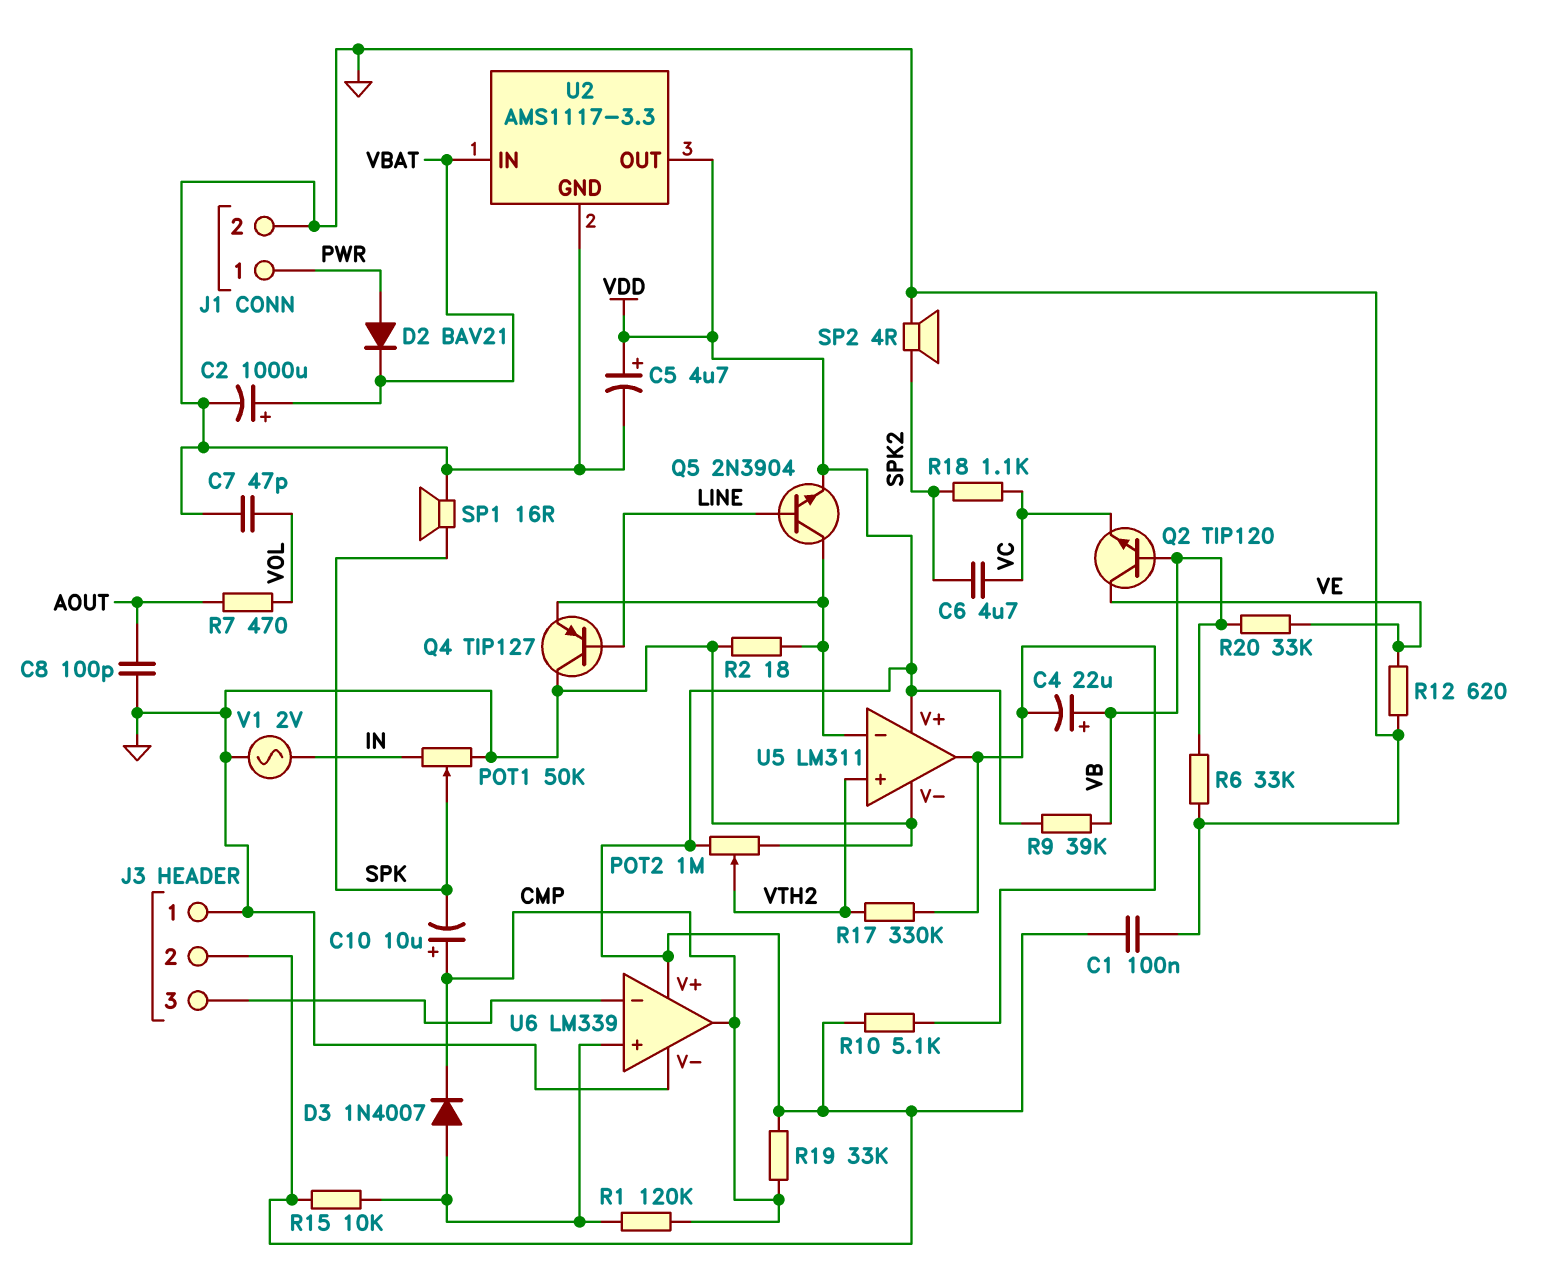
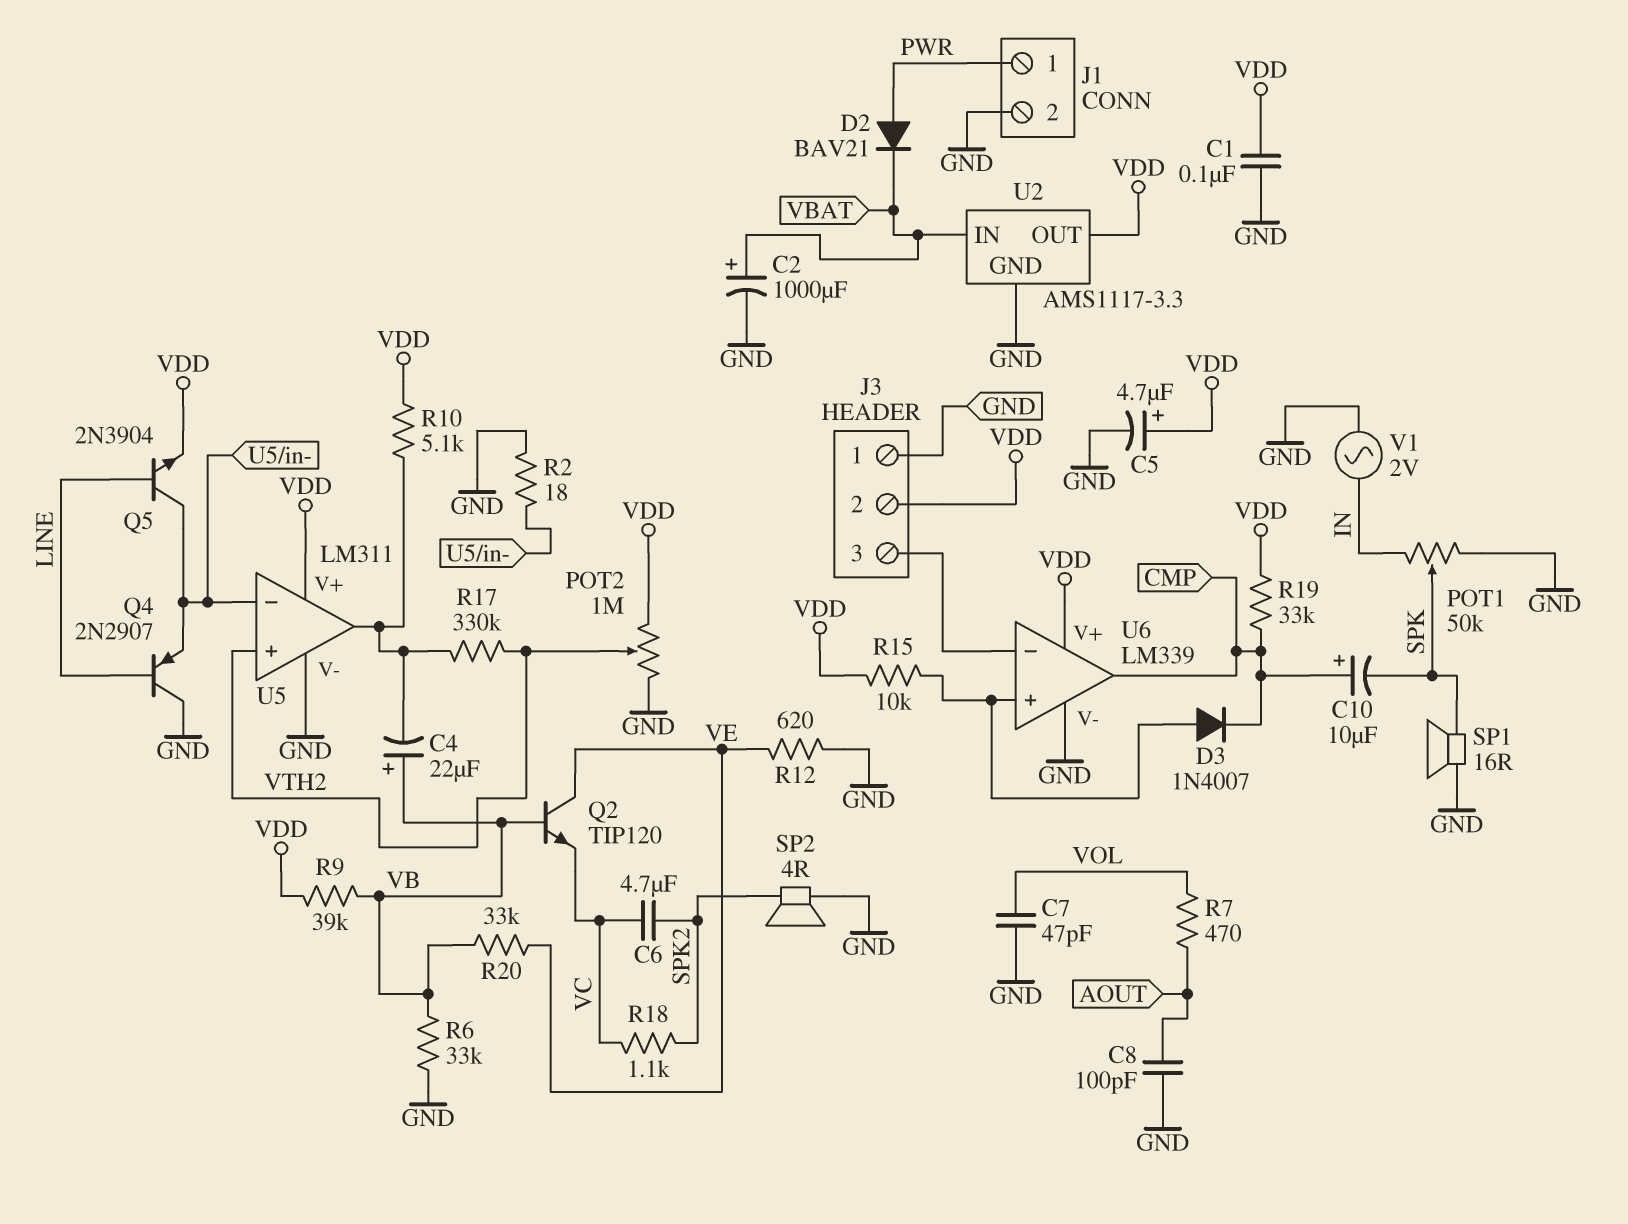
Q4: PNP TIP127 (B LINE, C GND, E U5/in-) -> PNP 2N2907 (B LINE, C GND, E U5/in-)
R1: 120k (CMP, U6/in+) -> none

